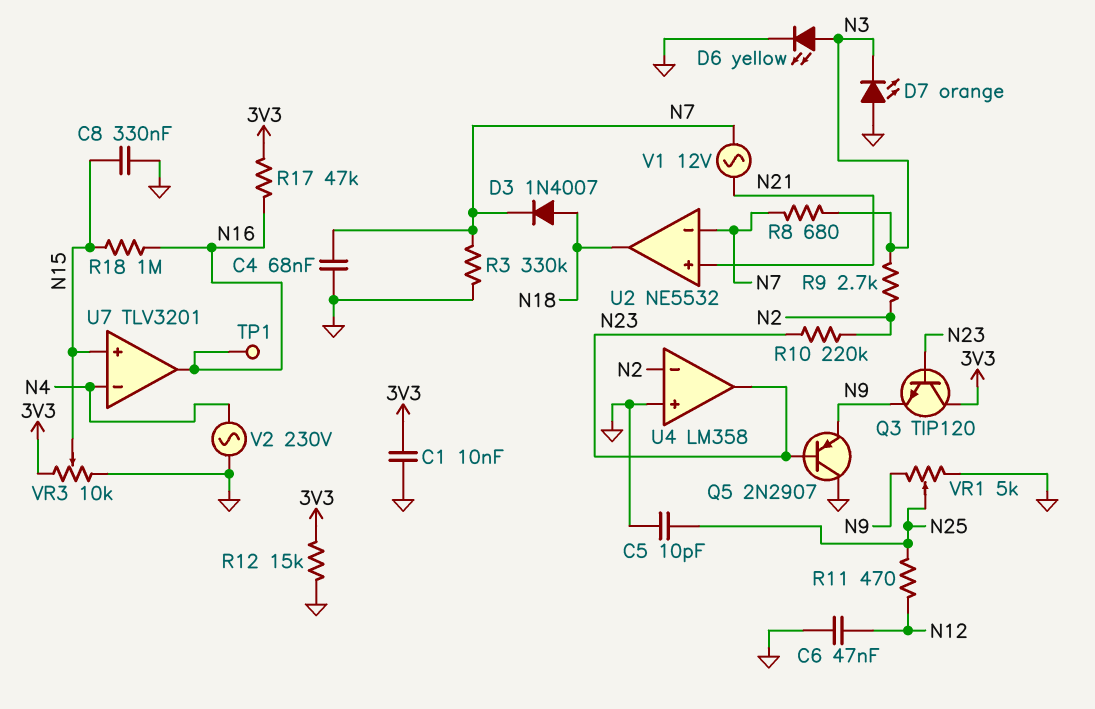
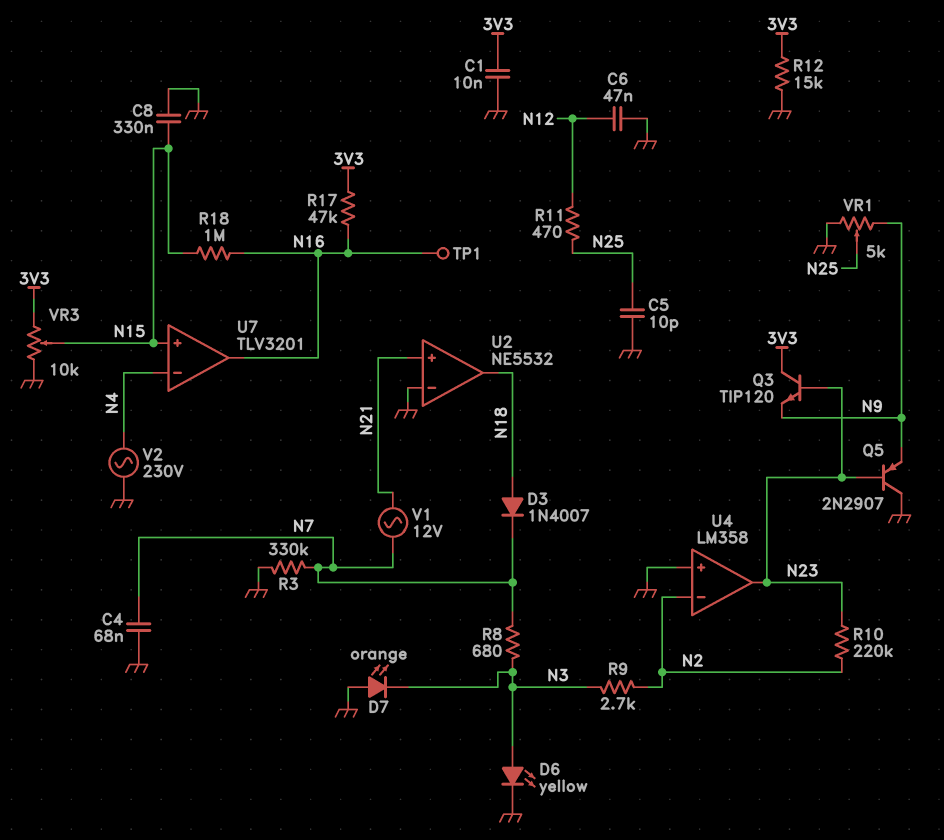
U2 pin in-: N7 -> GND

